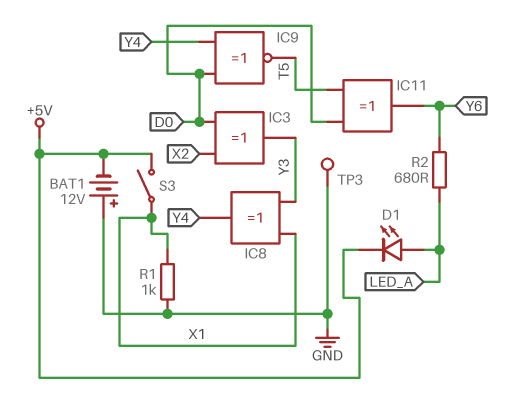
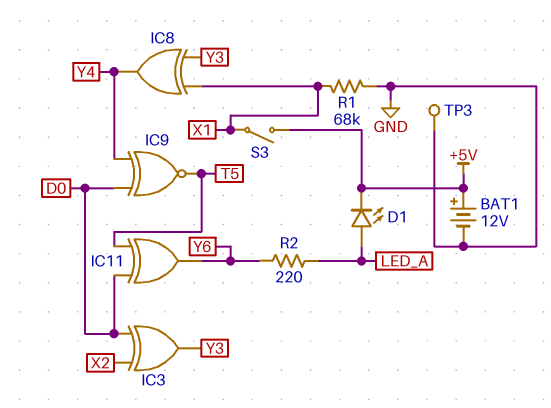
BAT1: 12V (plus GND, minus +5V) -> 12V (plus +5V, minus GND)
R1: 1k (GND, X1) -> 68k (GND, X1)
R2: 680 (LED_A, Y6) -> 220 (LED_A, Y6)

